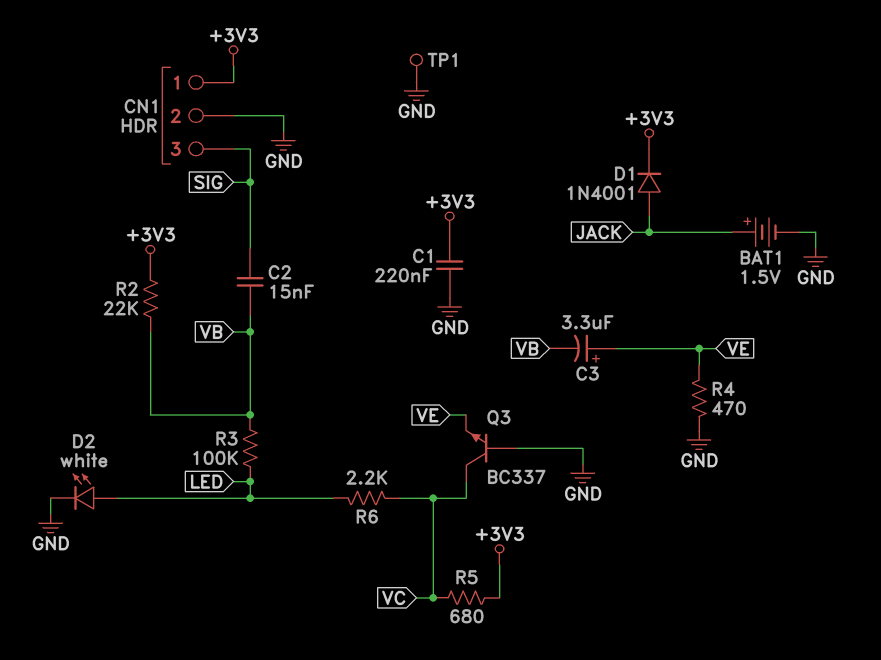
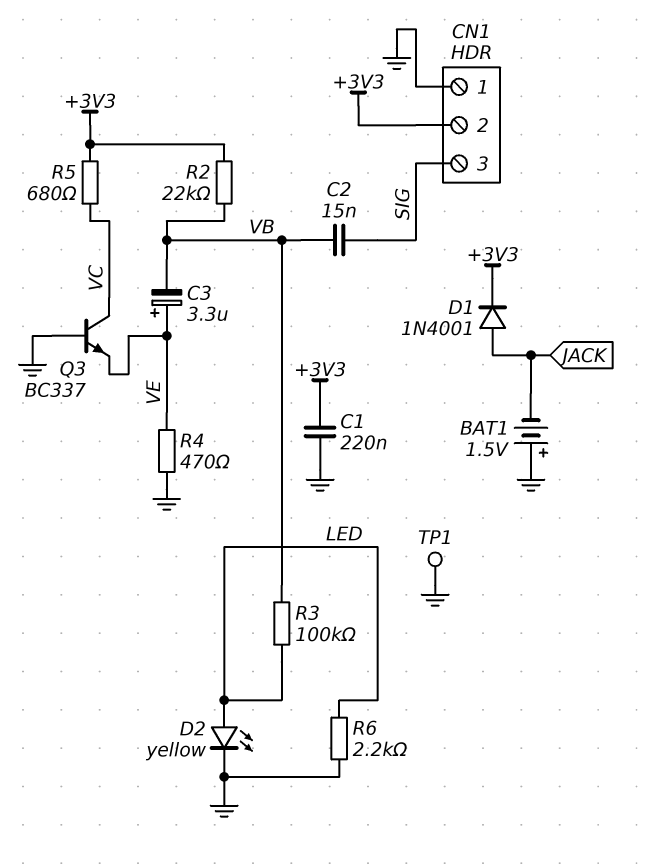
BAT1: 1.5V (plus JACK, minus GND) -> 1.5V (plus GND, minus JACK)
CN1 pin 1: +3V3 -> GND
CN1 pin 2: GND -> +3V3
D2: LED white (A LED, K GND) -> LED yellow (A LED, K GND)
R6: 2.2k (LED, VC) -> 2.2k (GND, LED)

